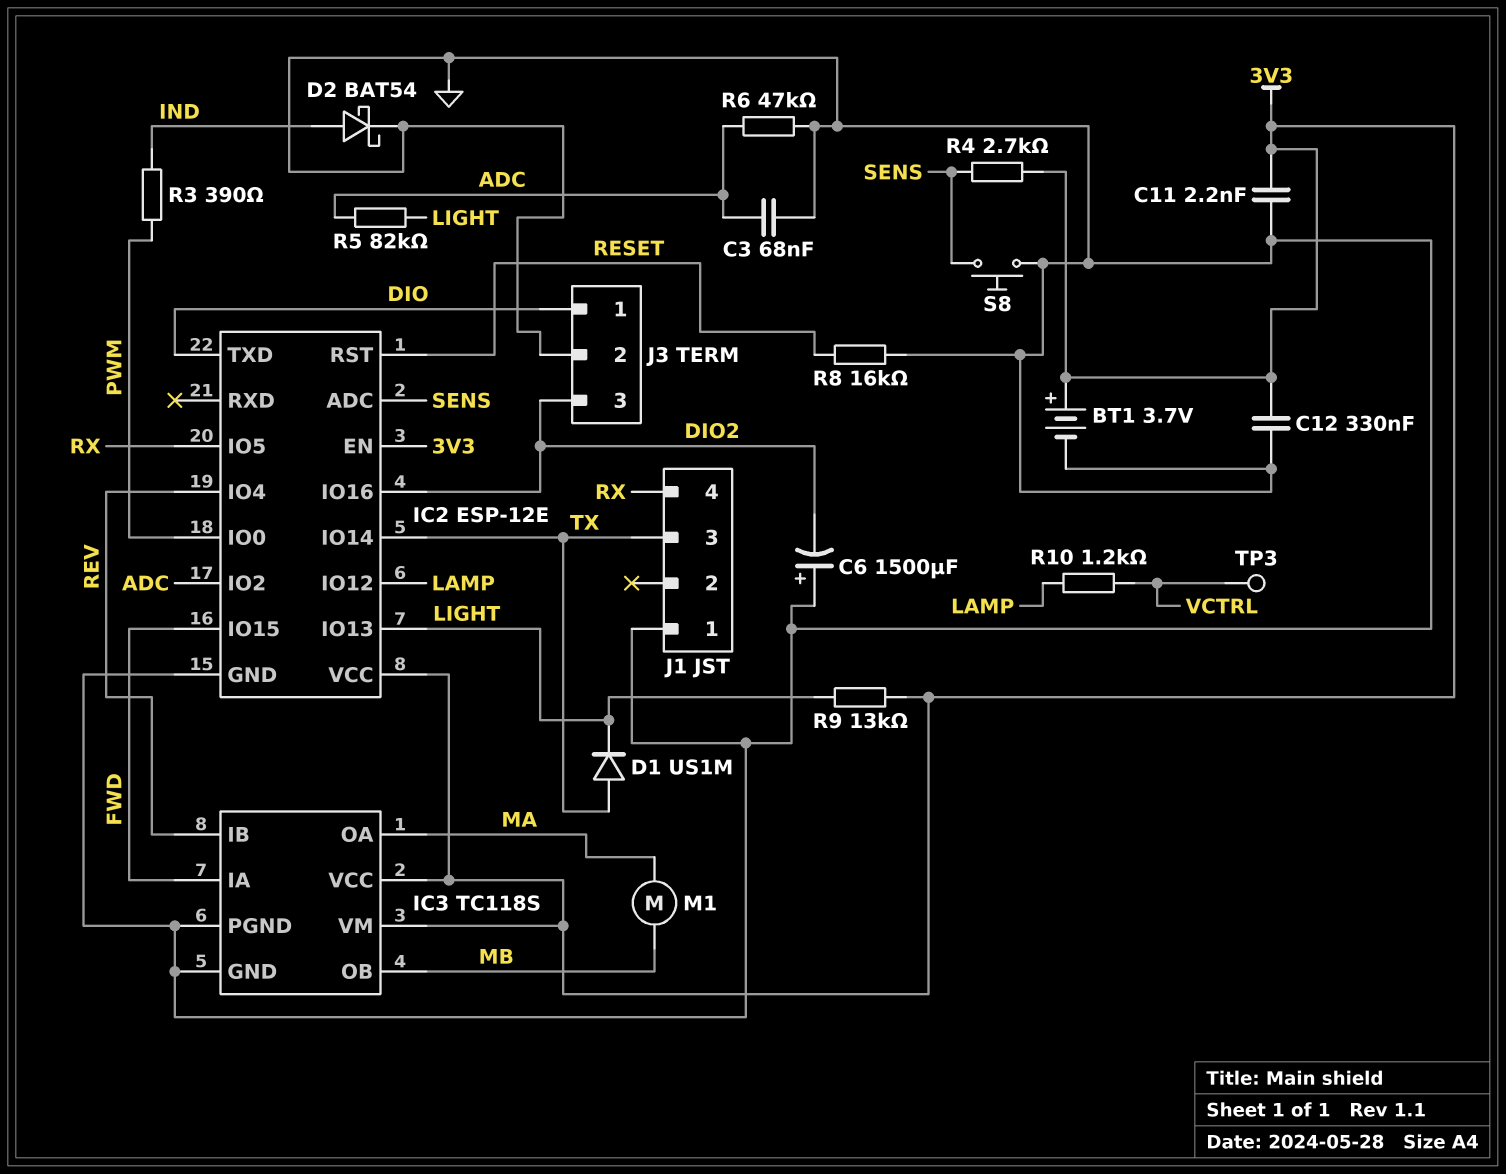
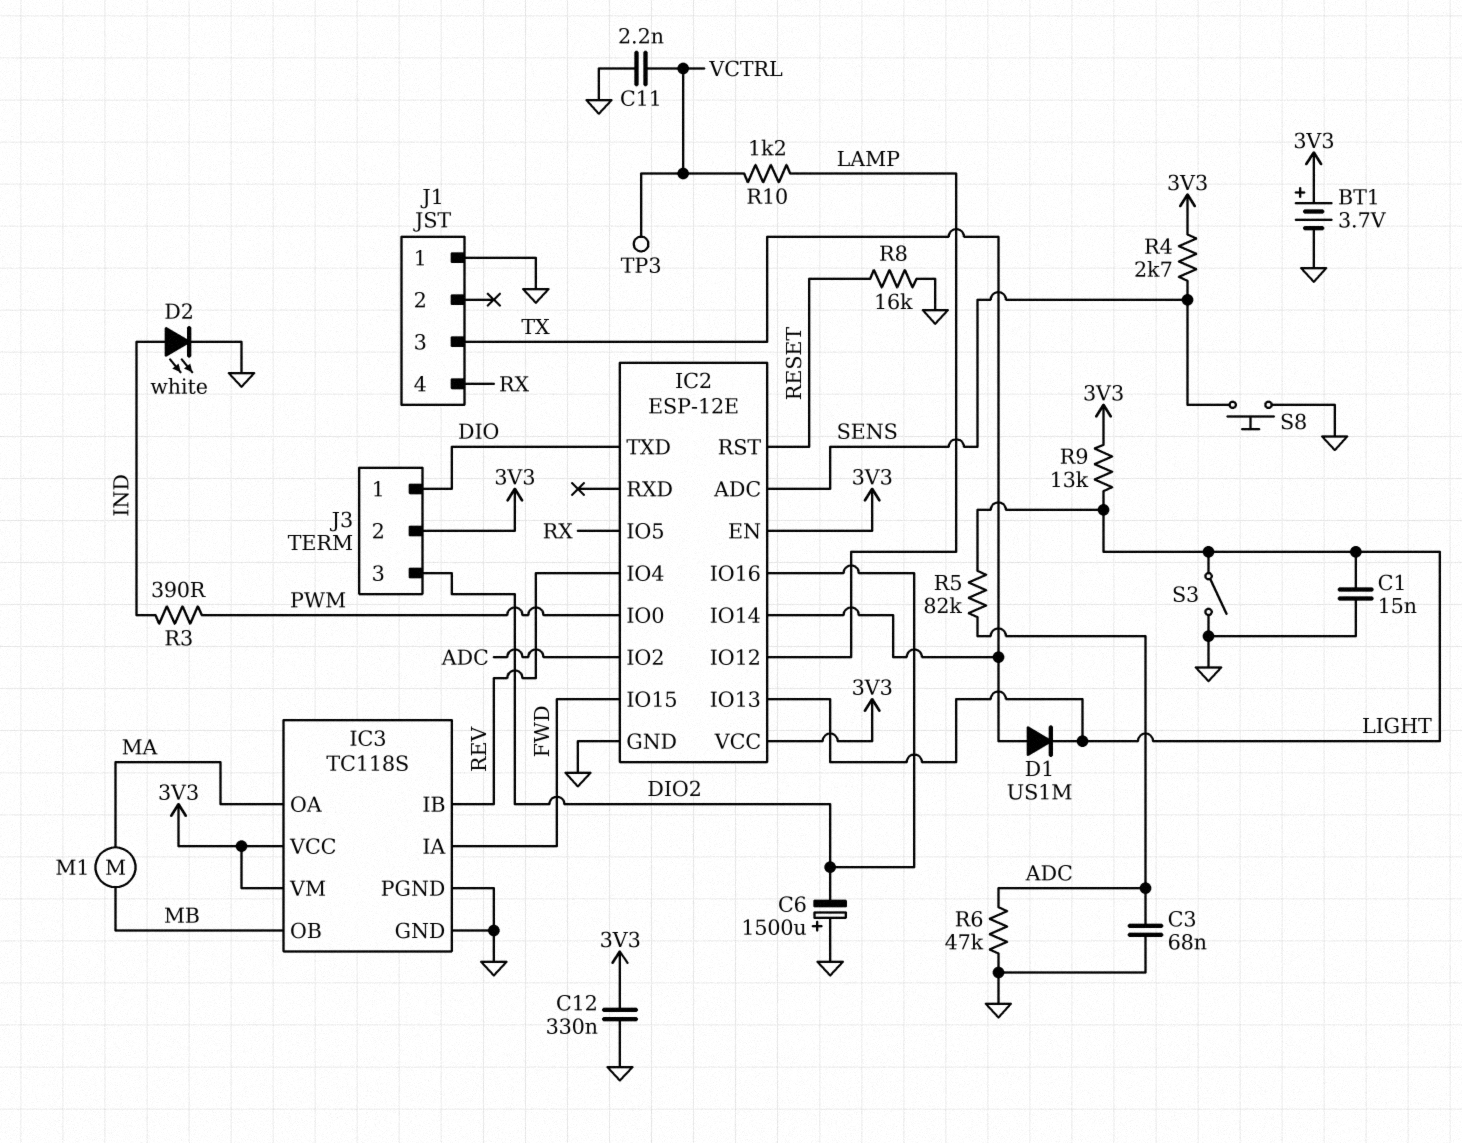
C1: none -> 15nF (GND, LIGHT)
C11: 2.2nF (3V3, GND) -> 2.2nF (GND, VCTRL)
D2: schottky BAT54 (A IND, K GND) -> LED white (A IND, K GND)
J3 pin 2: GND -> 3V3
S3: none -> switch (GND, LIGHT)

